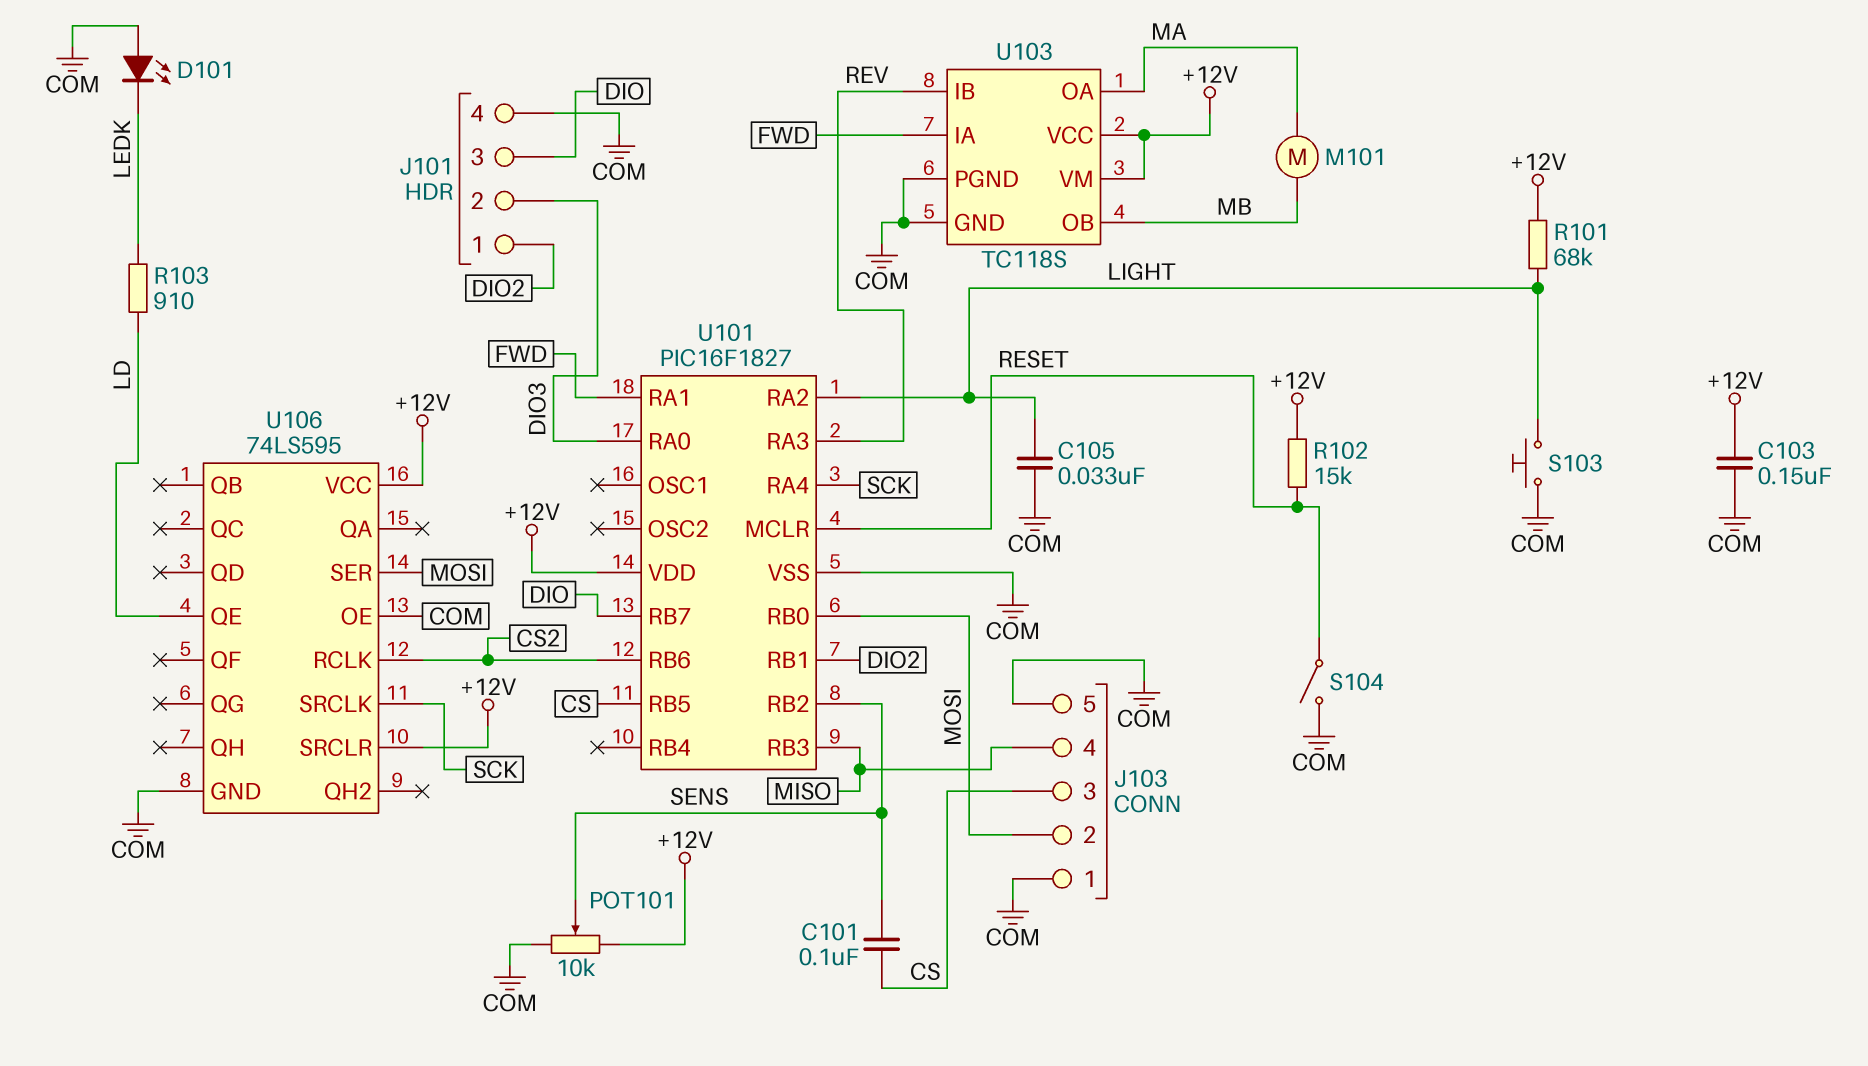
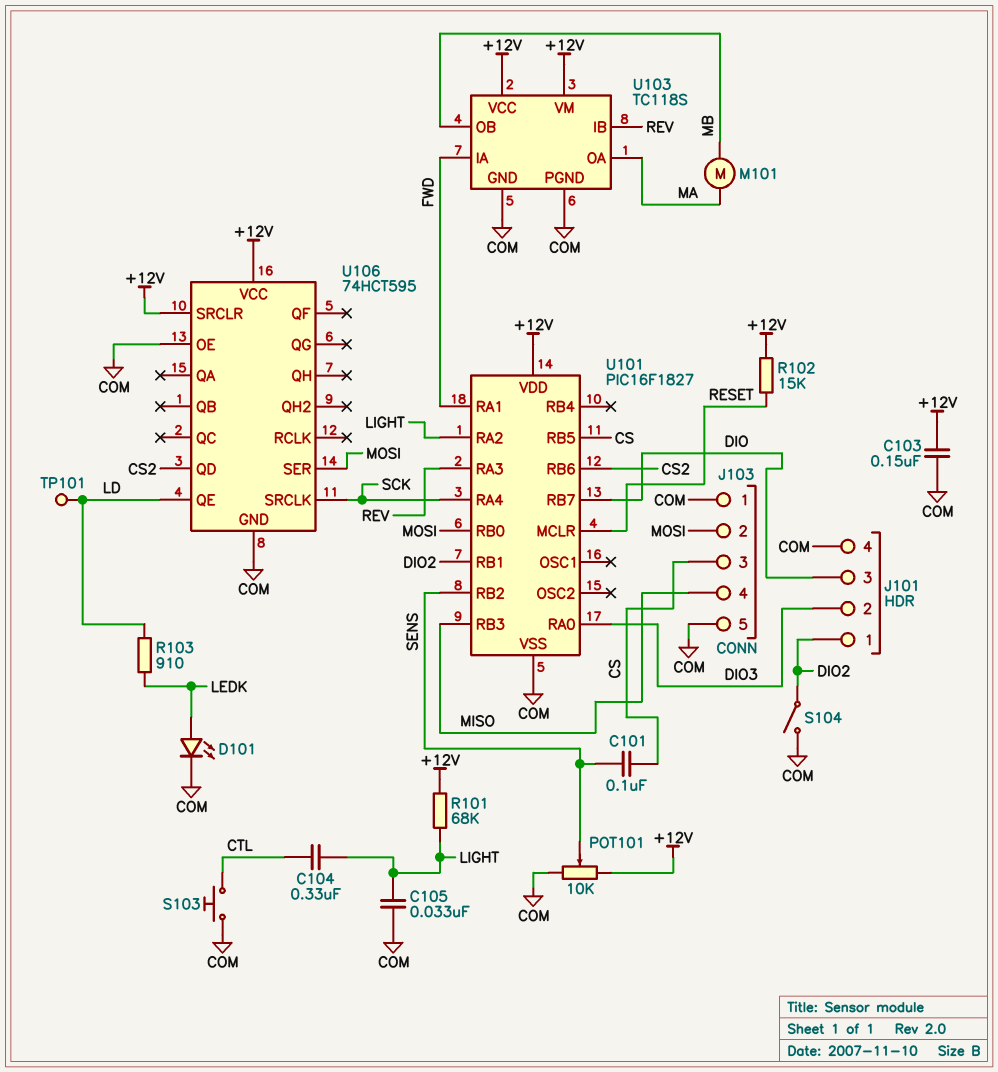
C104: none -> 330nF (CTL, LIGHT)
D101: LED (A COM, K LEDK) -> LED (A LEDK, K COM)
S103: button (COM, LIGHT) -> button (COM, CTL)
S104: switch (COM, RESET) -> switch (COM, DIO2)
TP101: none -> test point (LD)
U106: 74LS595 -> 74HCT595
U106 pin QD: none -> CS2
U106 pin RCLK: CS2 -> none

